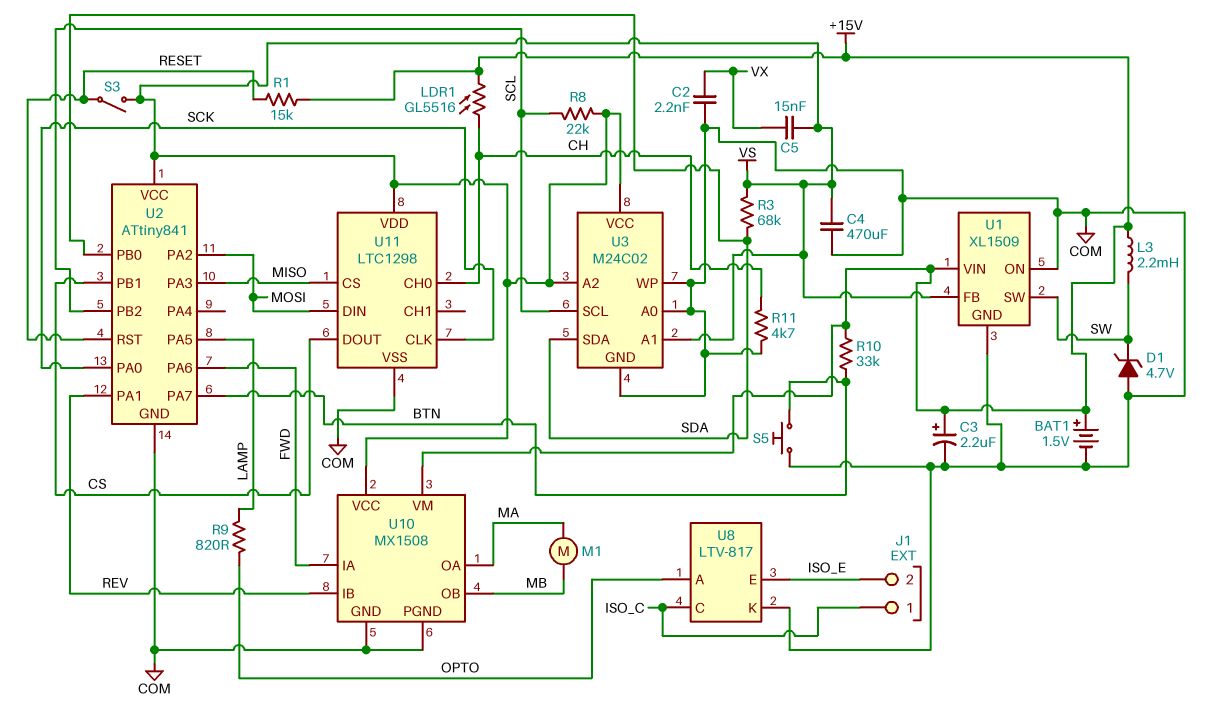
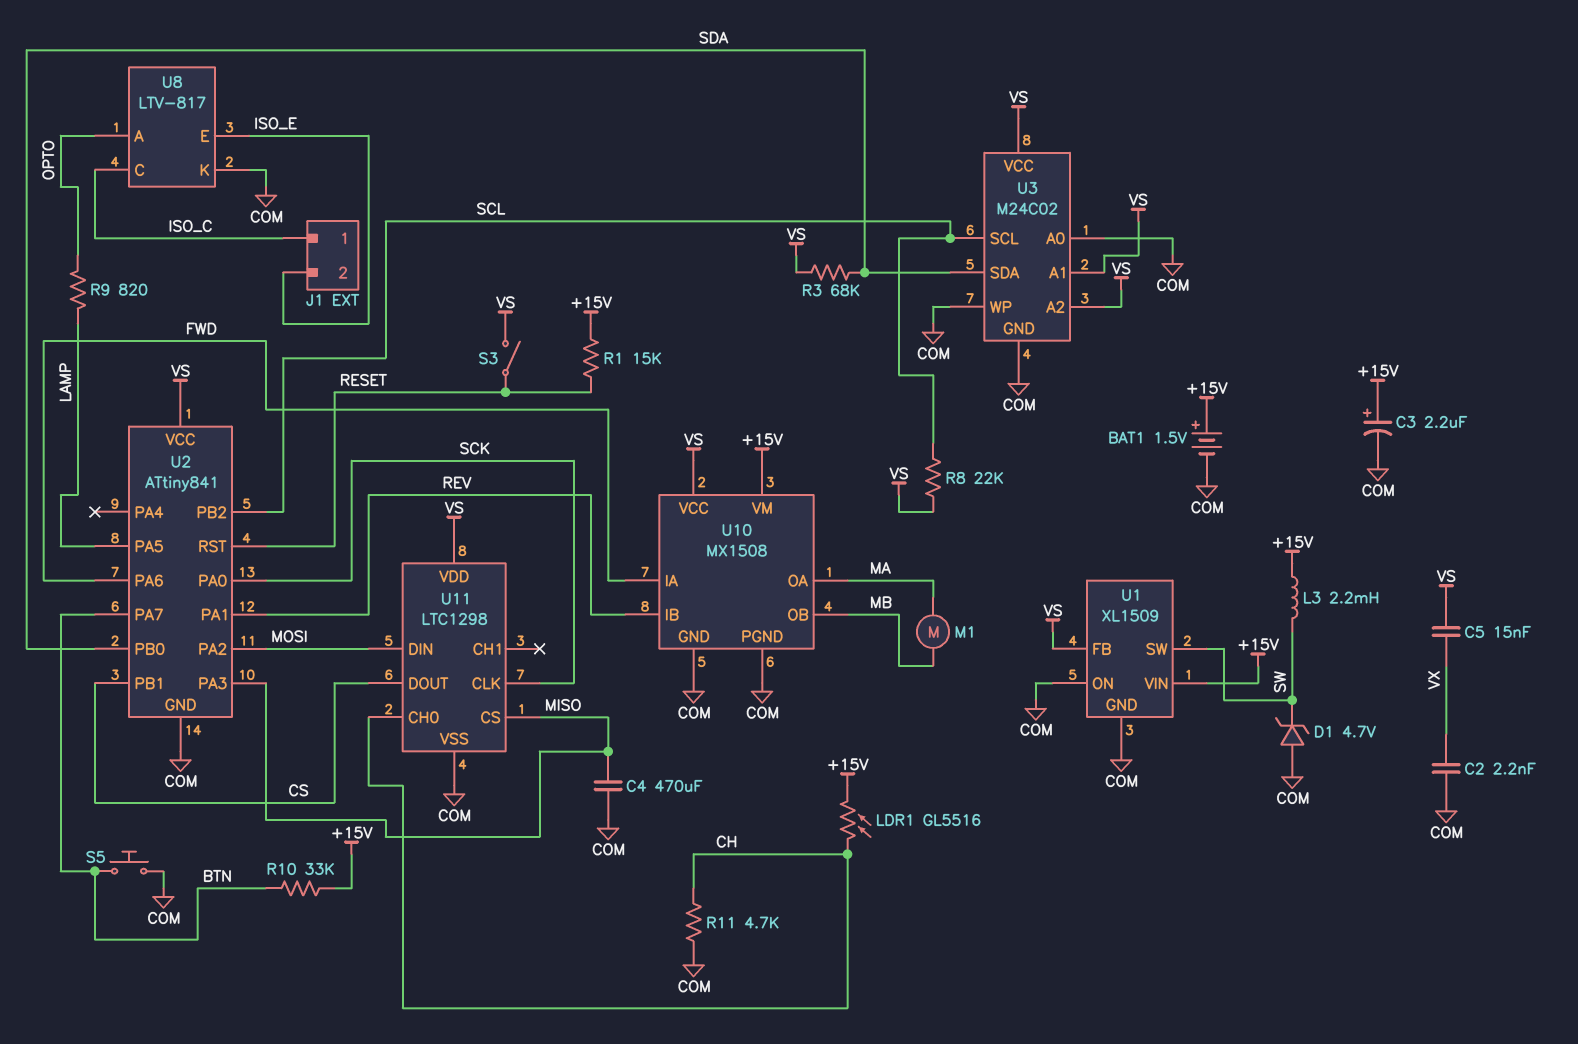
C4: 470uF (COM, VS) -> 470uF (COM, MISO)

